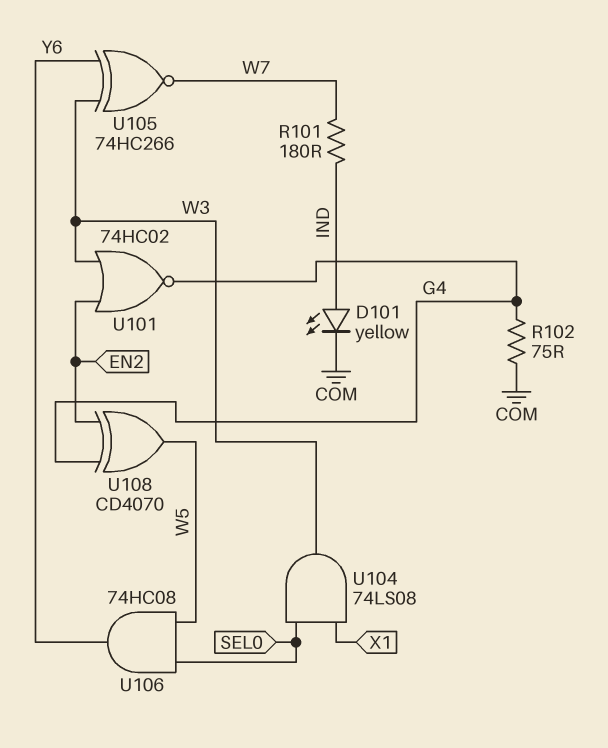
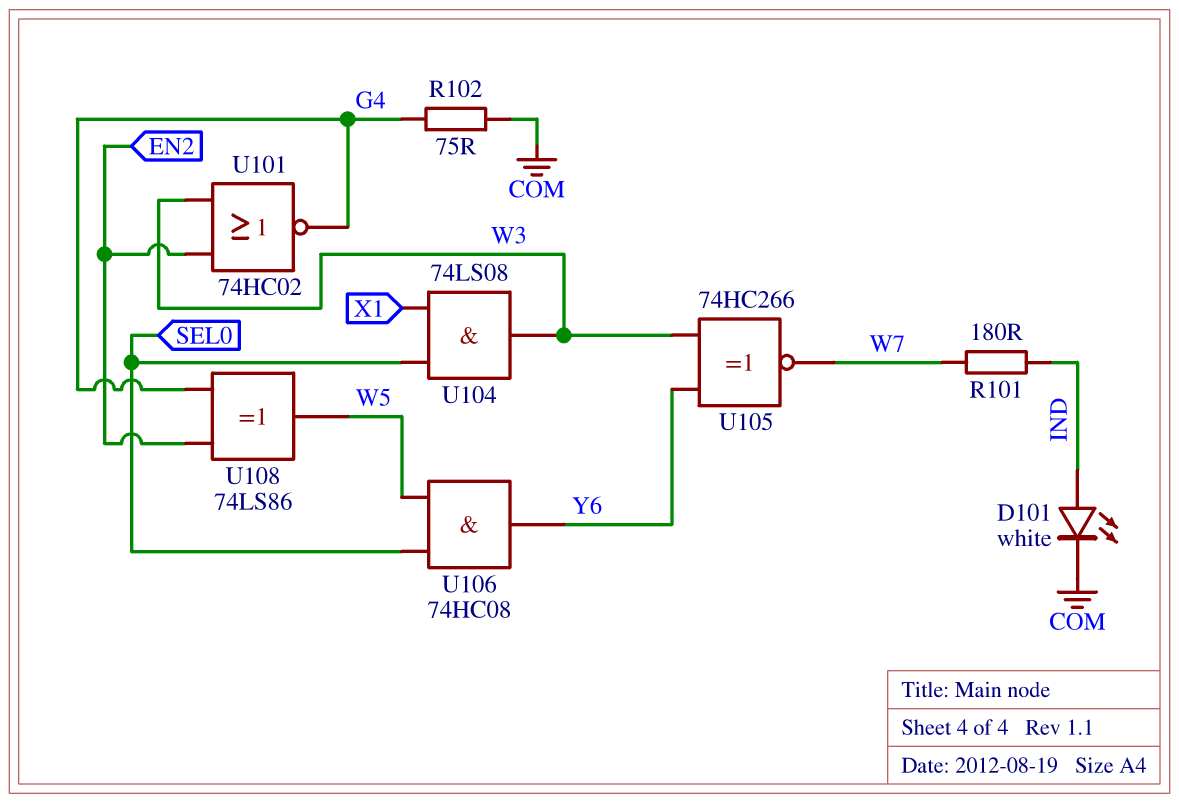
D101: LED yellow (A IND, K COM) -> LED white (A IND, K COM)
U108: XOR CD4070 (in EN2, in G4, out W5) -> XOR 74LS86 (in EN2, in G4, out W5)

